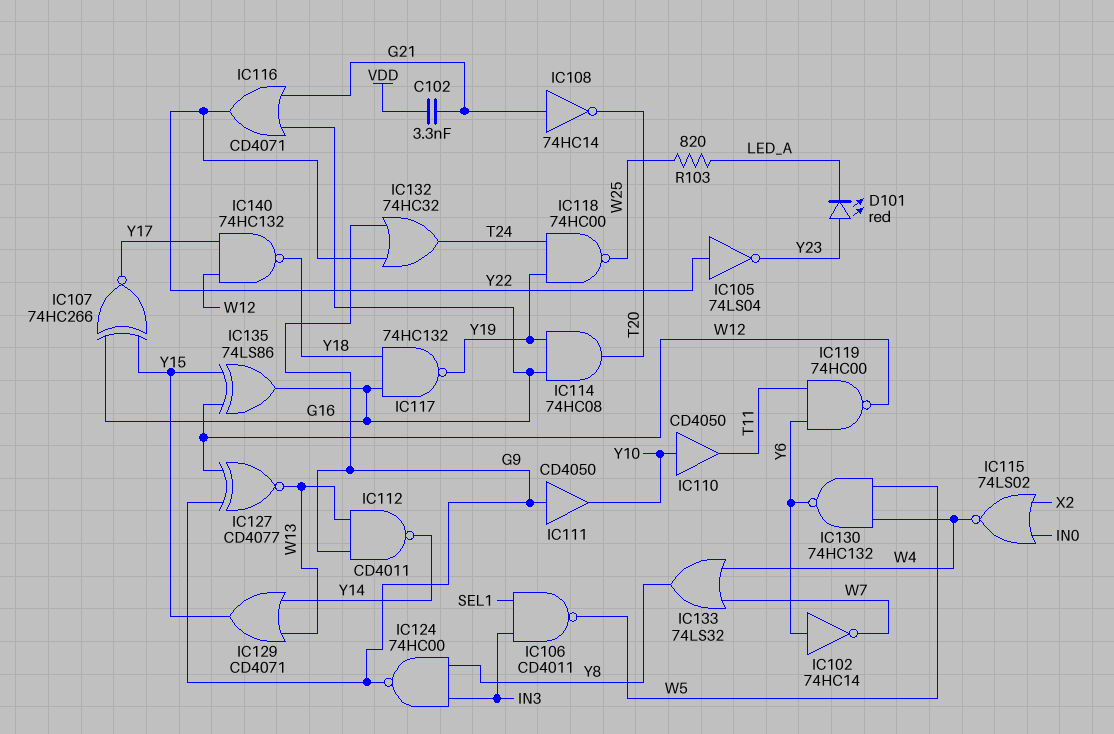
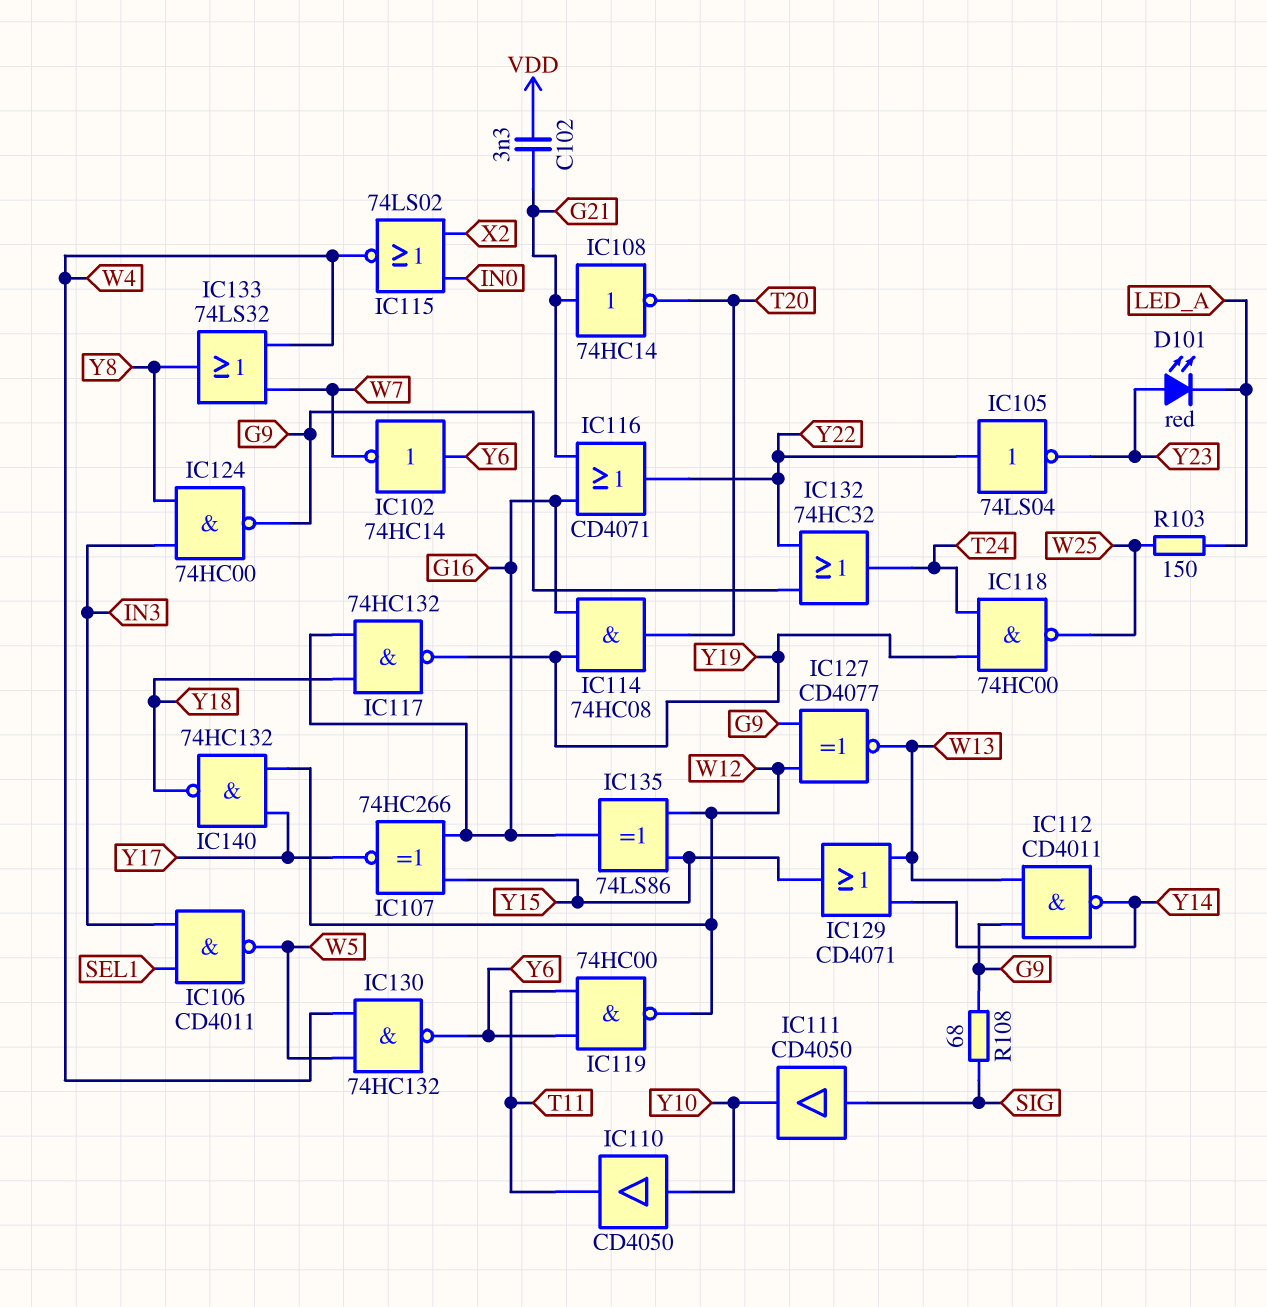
IC111: buffer CD4050 (in G9, out Y10) -> buffer CD4050 (in SIG, out Y10)
R103: 820 (LED_A, W25) -> 150 (LED_A, W25)
R108: none -> 68 (G9, SIG)

